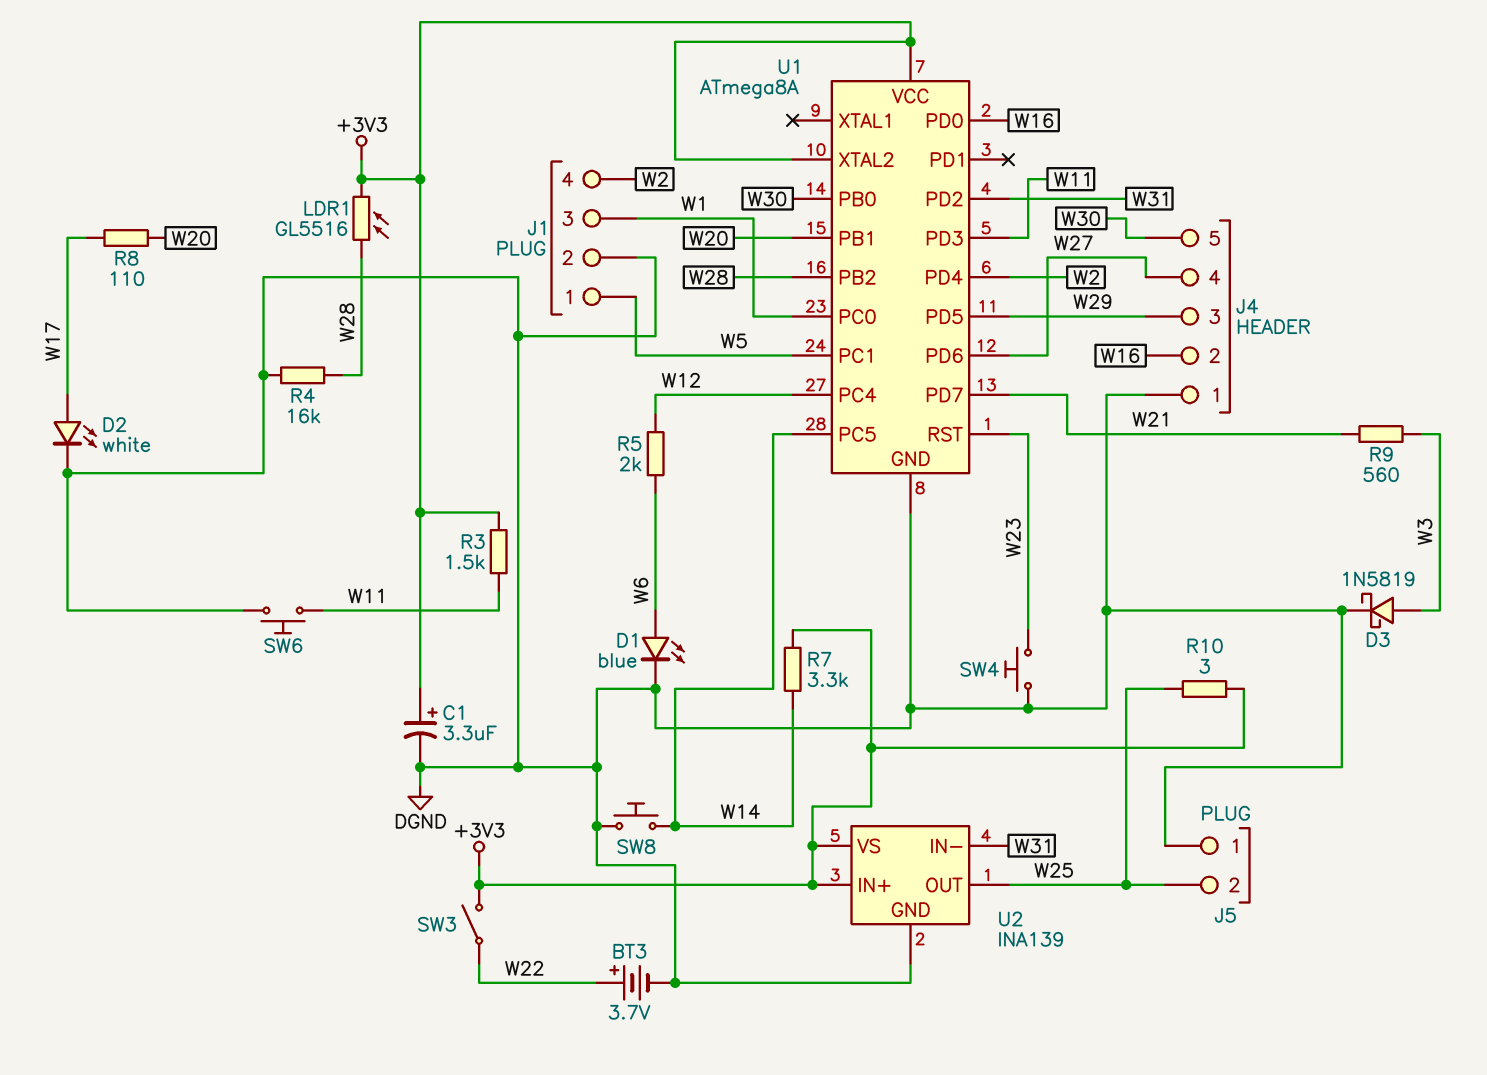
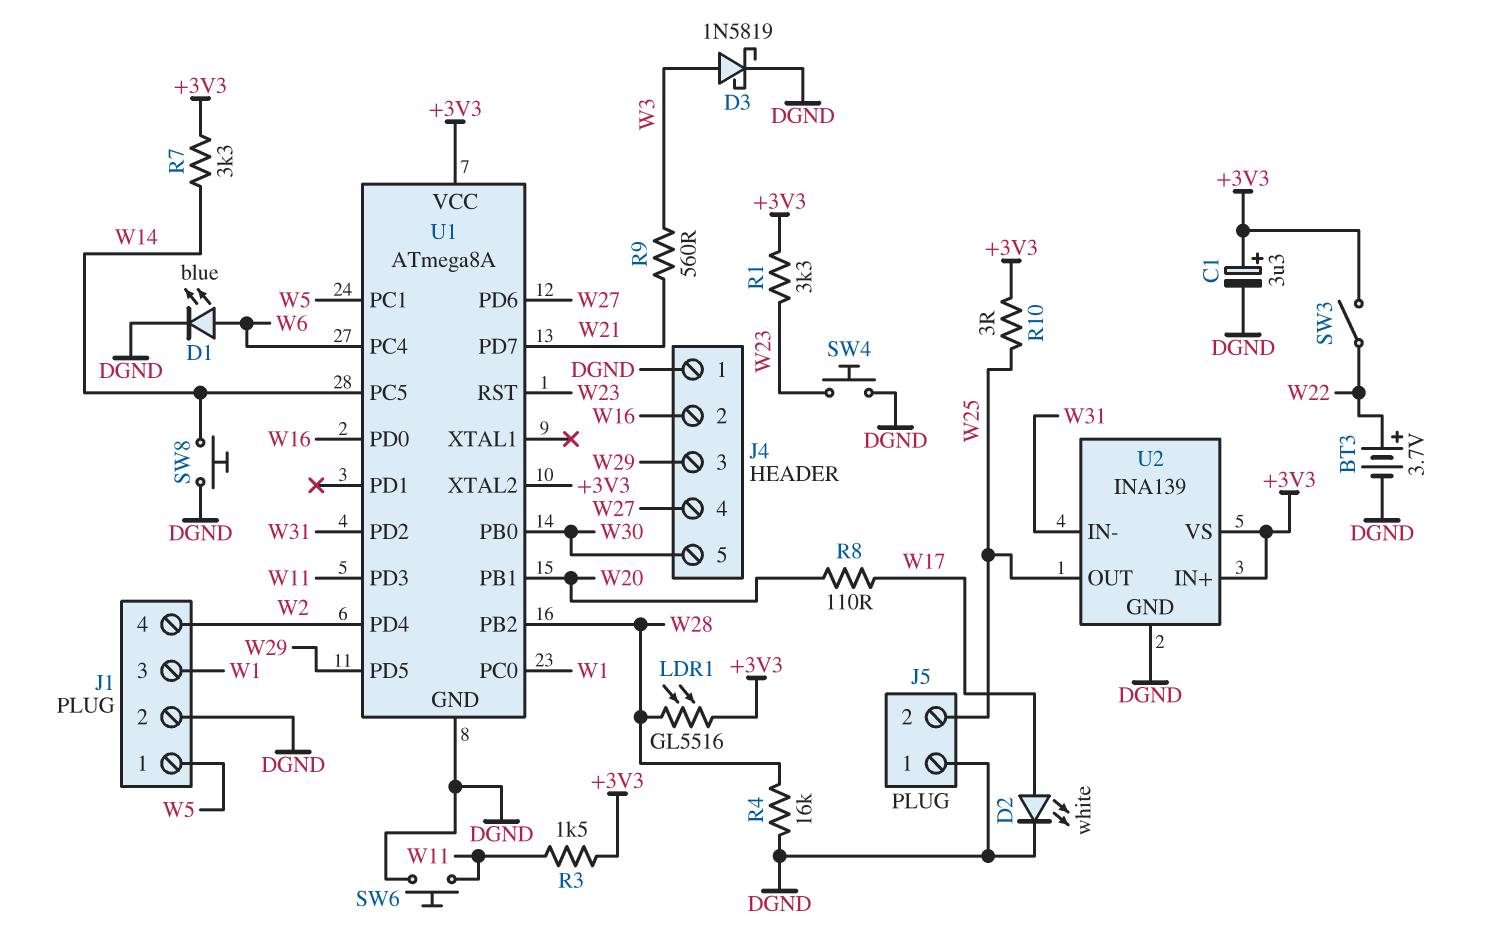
R1: none -> 3.3k (+3V3, W23)
R5: 2k (W6, W12) -> none
U1 pin PC4: W12 -> W6

